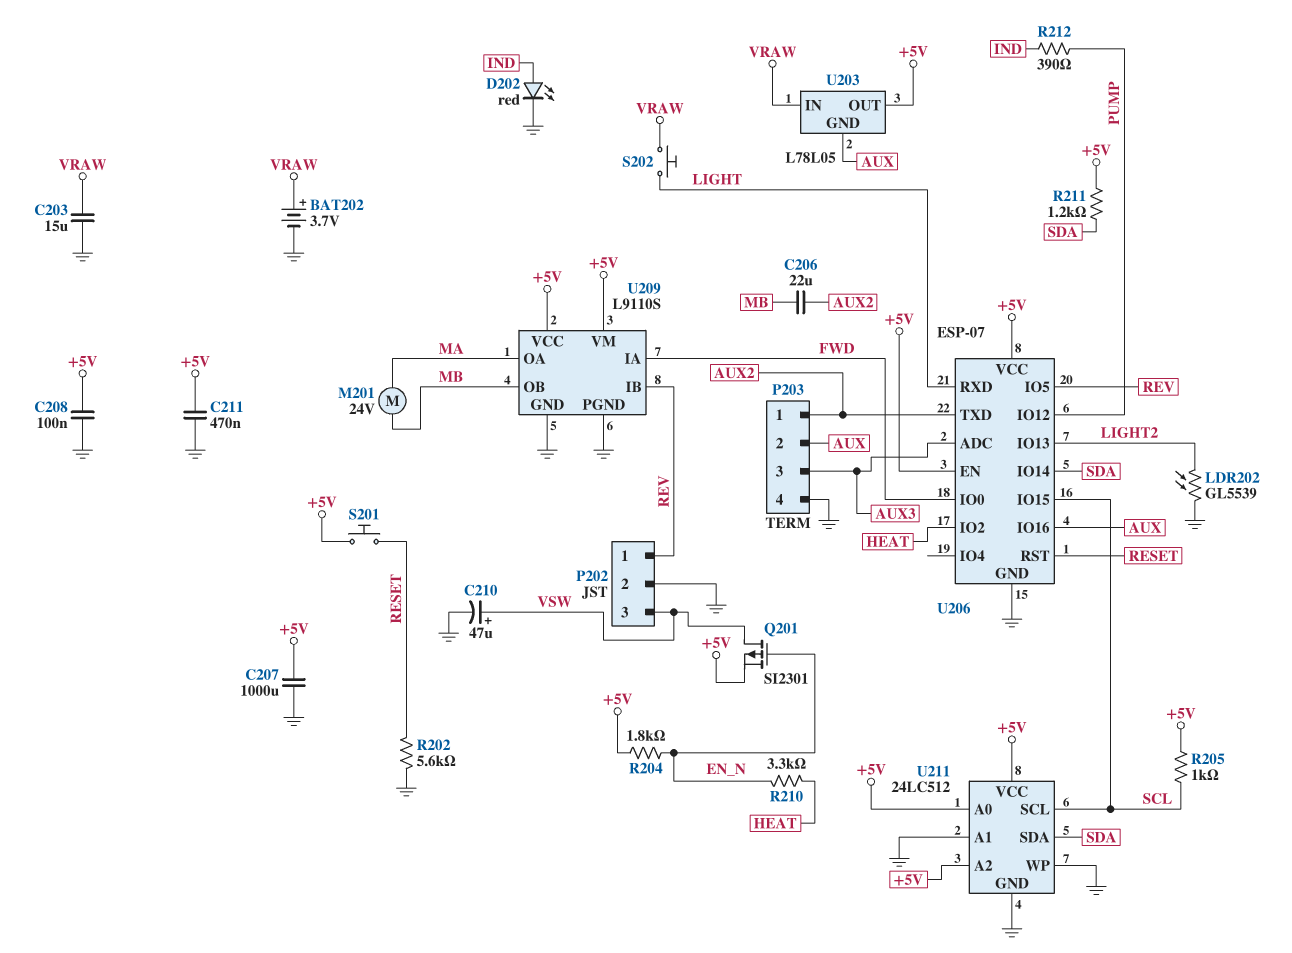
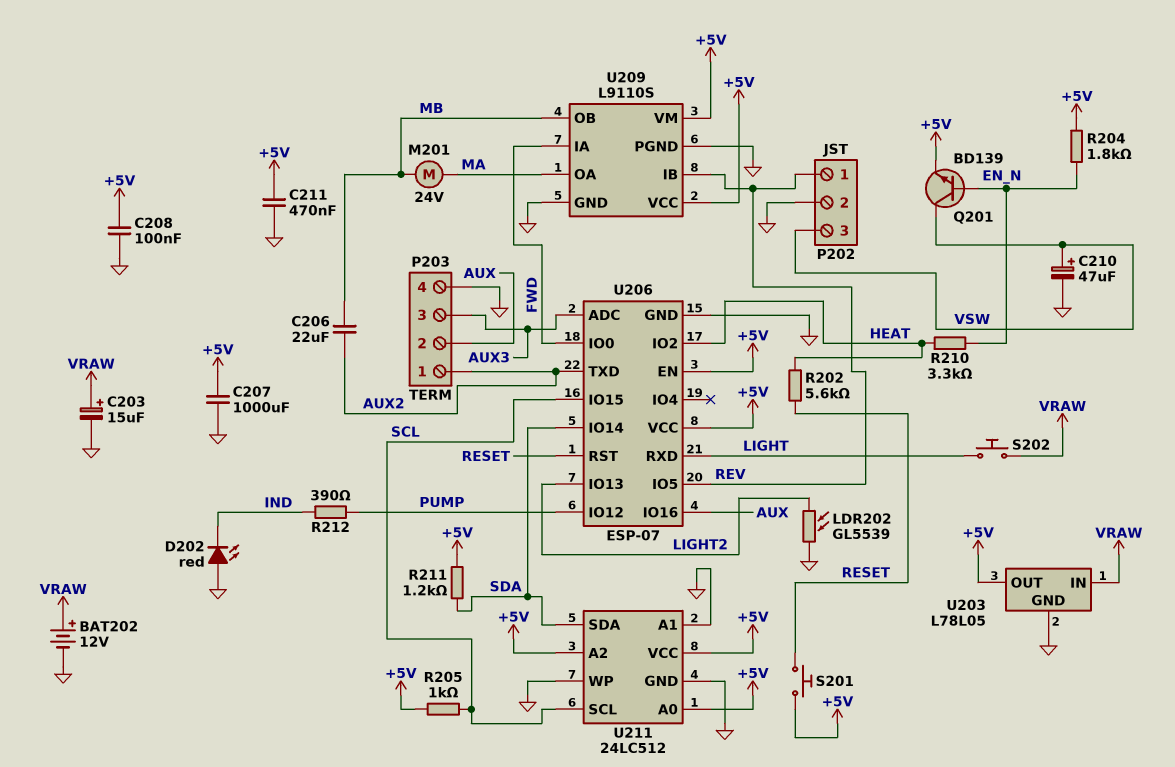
BAT202: 3.7V (plus VRAW, minus GND) -> 12V (plus VRAW, minus GND)
C203: 15uF (GND, VRAW) -> 15uF (plus VRAW, minus GND)
D202: LED red (A IND, K GND) -> LED red (A GND, K IND)
Q201: PMOS SI2301 (G EN_N, D VSW, S +5V) -> NPN BD139 (B EN_N, C VSW, E +5V)
R202: 5.6k (GND, RESET) -> 5.6k (HEAT, RESET)
U203 pin GND: AUX -> GND

